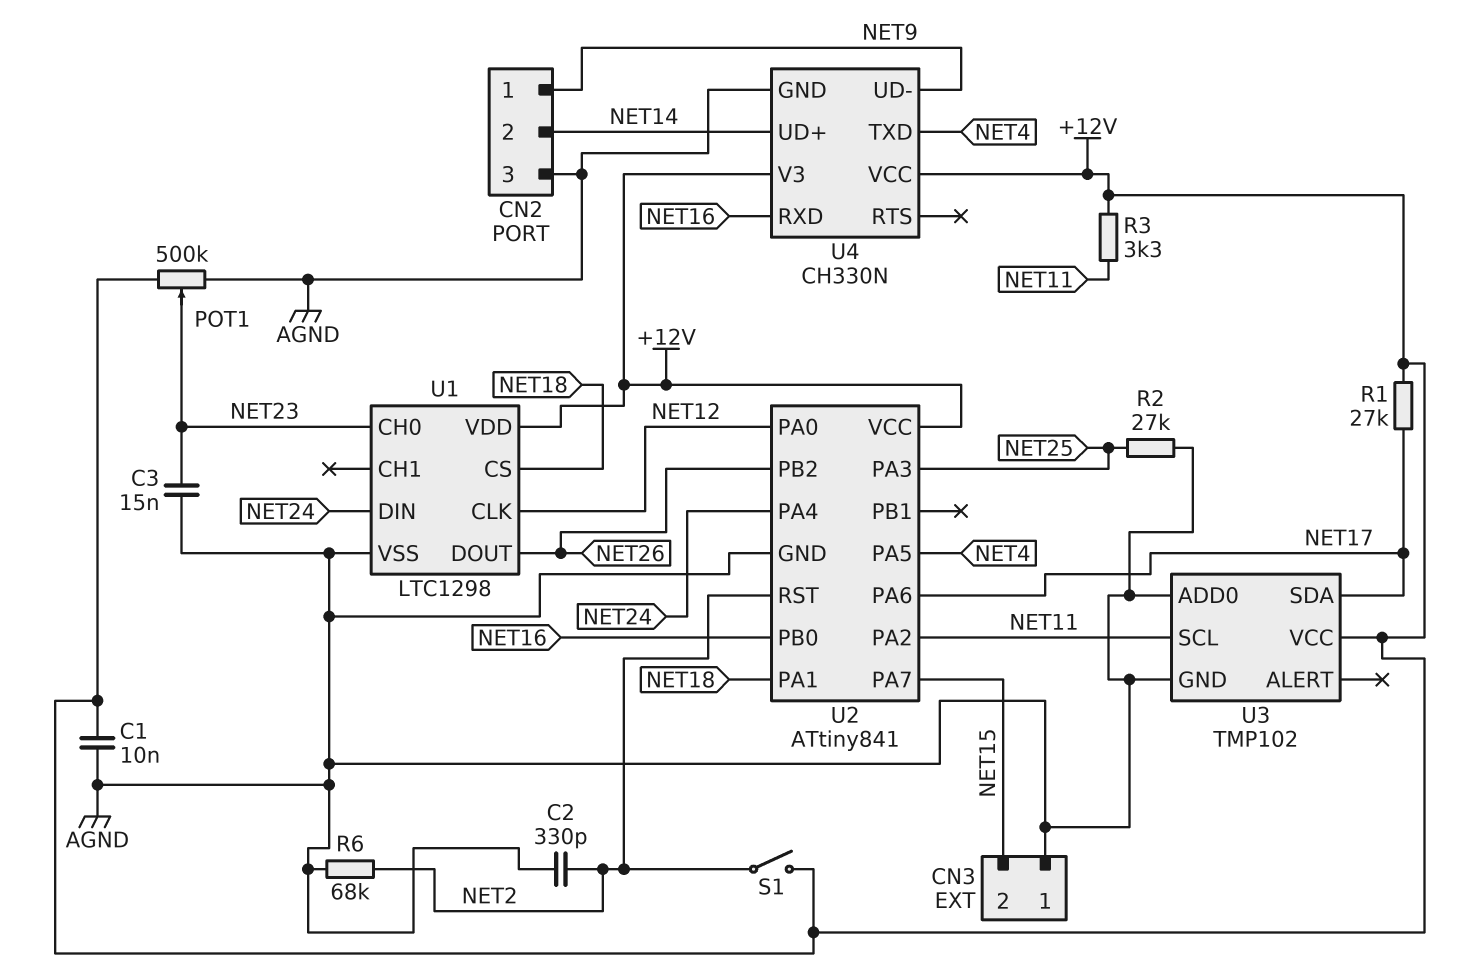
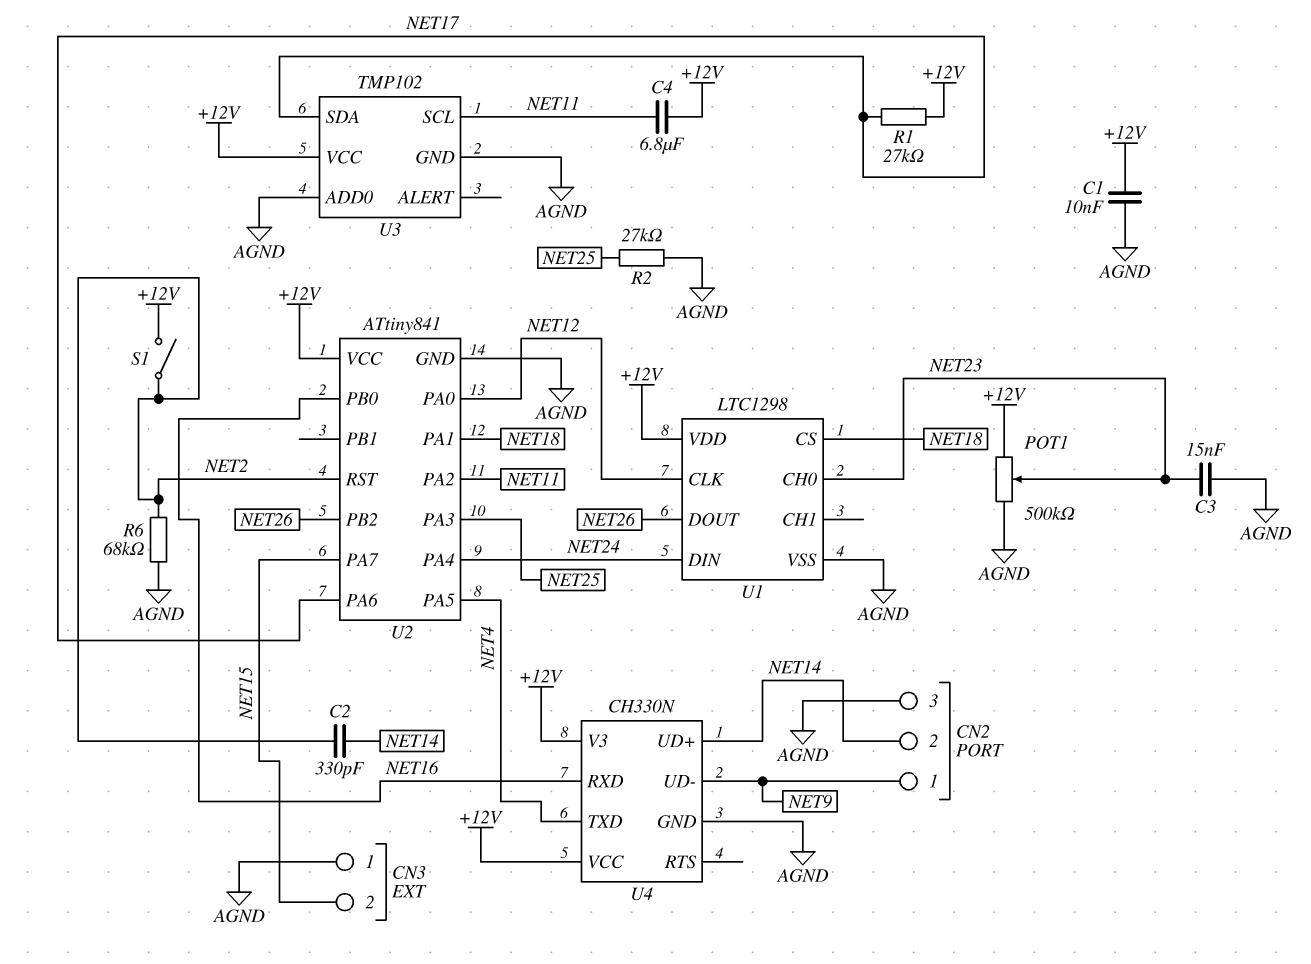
C2: 330pF (AGND, NET2) -> 330pF (NET2, NET14)
C4: none -> 6.8uF (+12V, NET11)
R3: 3.3k (+12V, NET11) -> none

